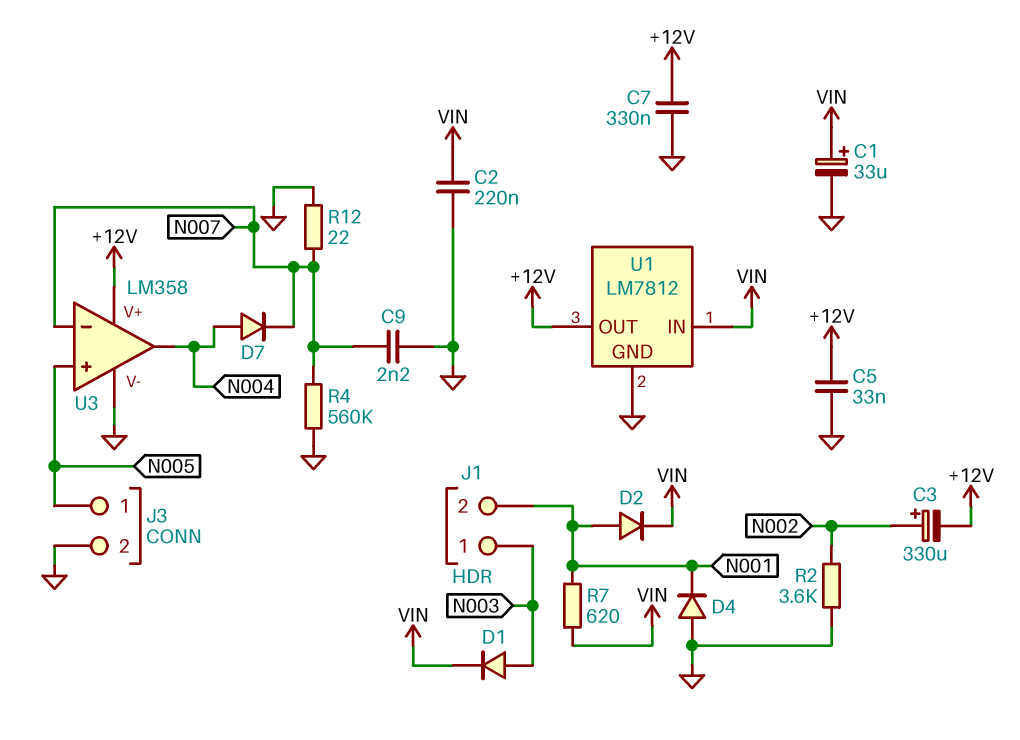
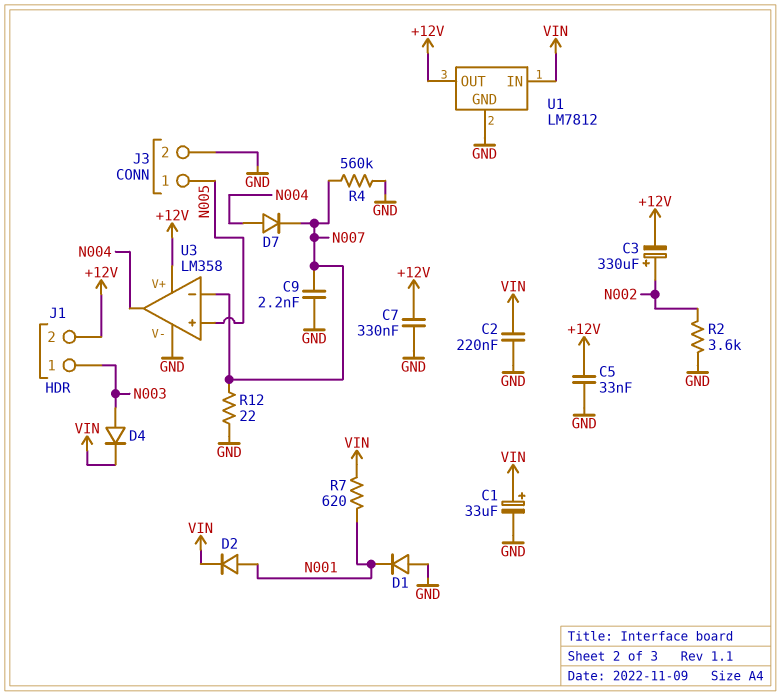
D1: diode (A N003, K VIN) -> diode (A GND, K N001)
D4: diode (A GND, K N001) -> diode (A N003, K VIN)
J1 pin 2: N001 -> +12V

